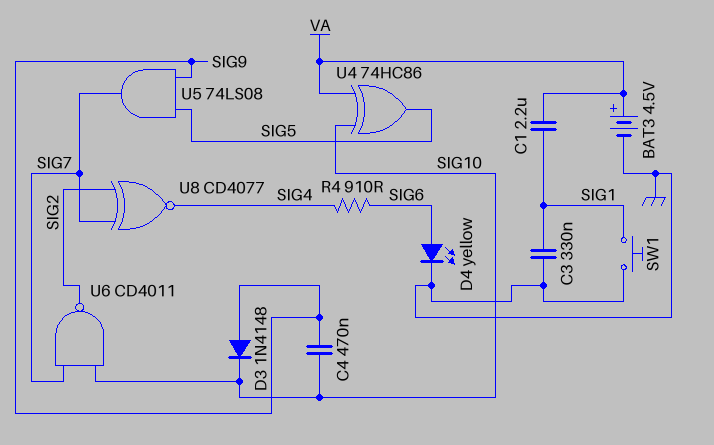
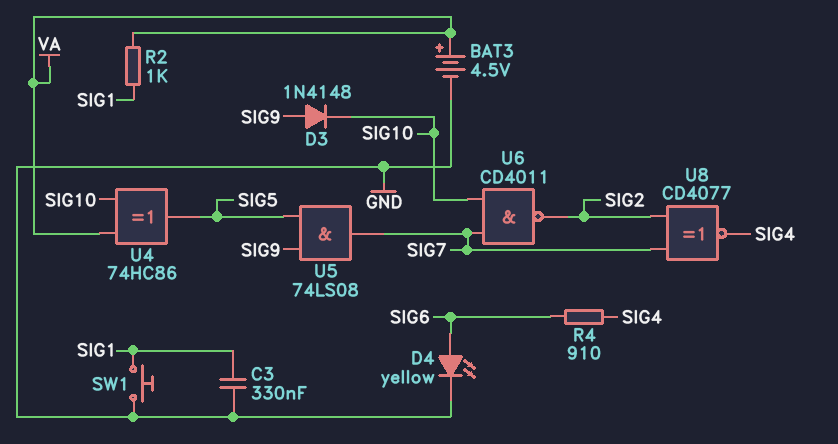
C1: 2.2uF (SIG1, VA) -> none
C4: 470nF (SIG9, SIG10) -> none
R2: none -> 1k (SIG1, VA)

